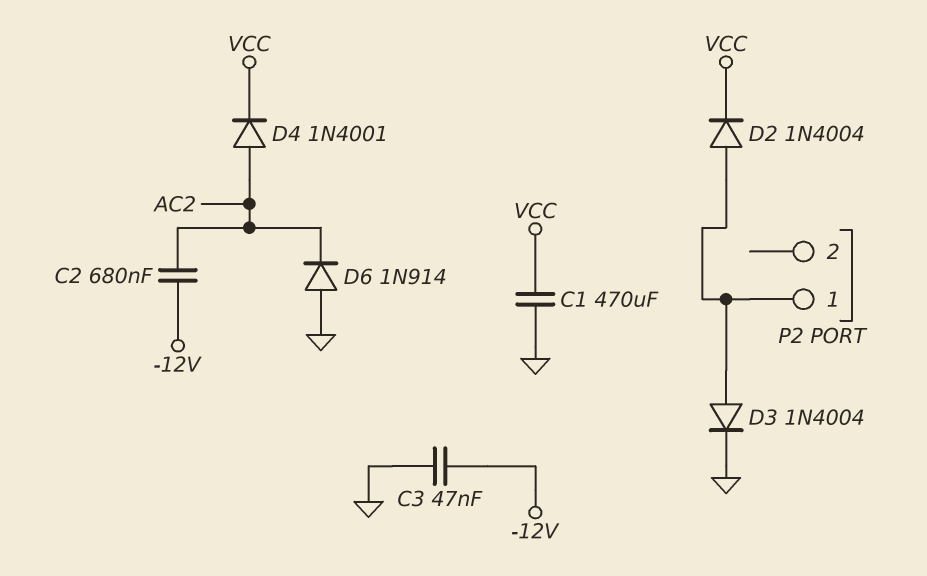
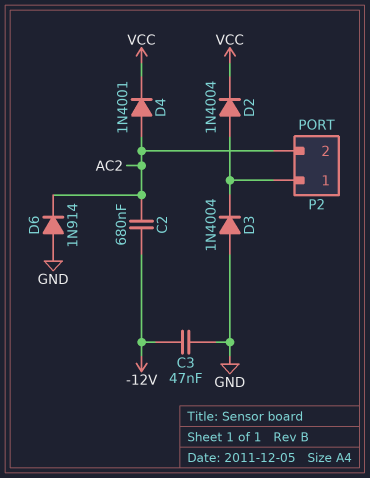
C1: 470uF (GND, VCC) -> none
D3: diode 1N4004 (A P2/1, K GND) -> diode 1N4004 (A GND, K P2/1)
P2 pin 2: none -> AC2

